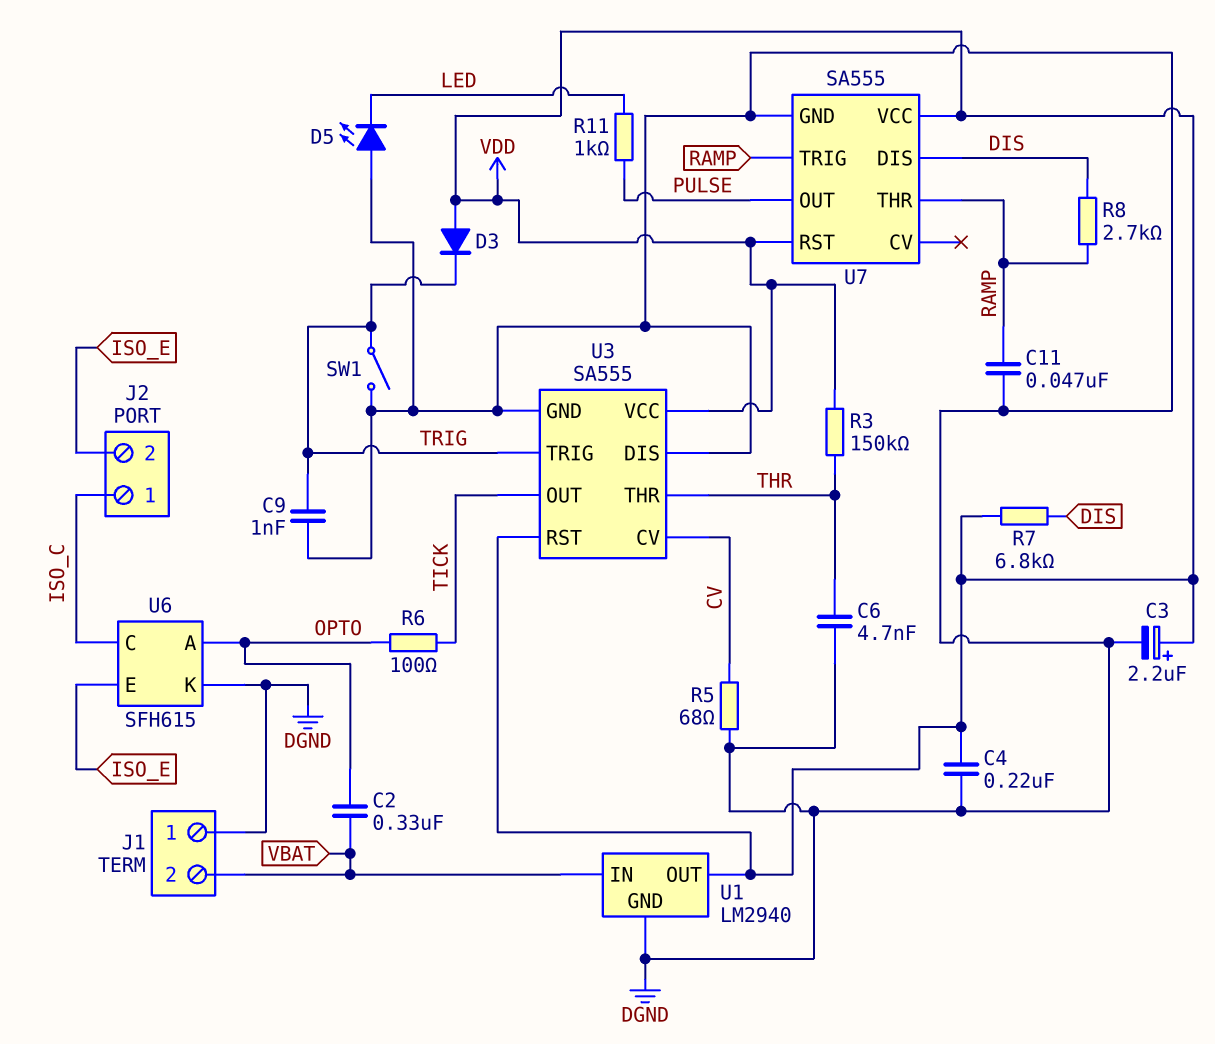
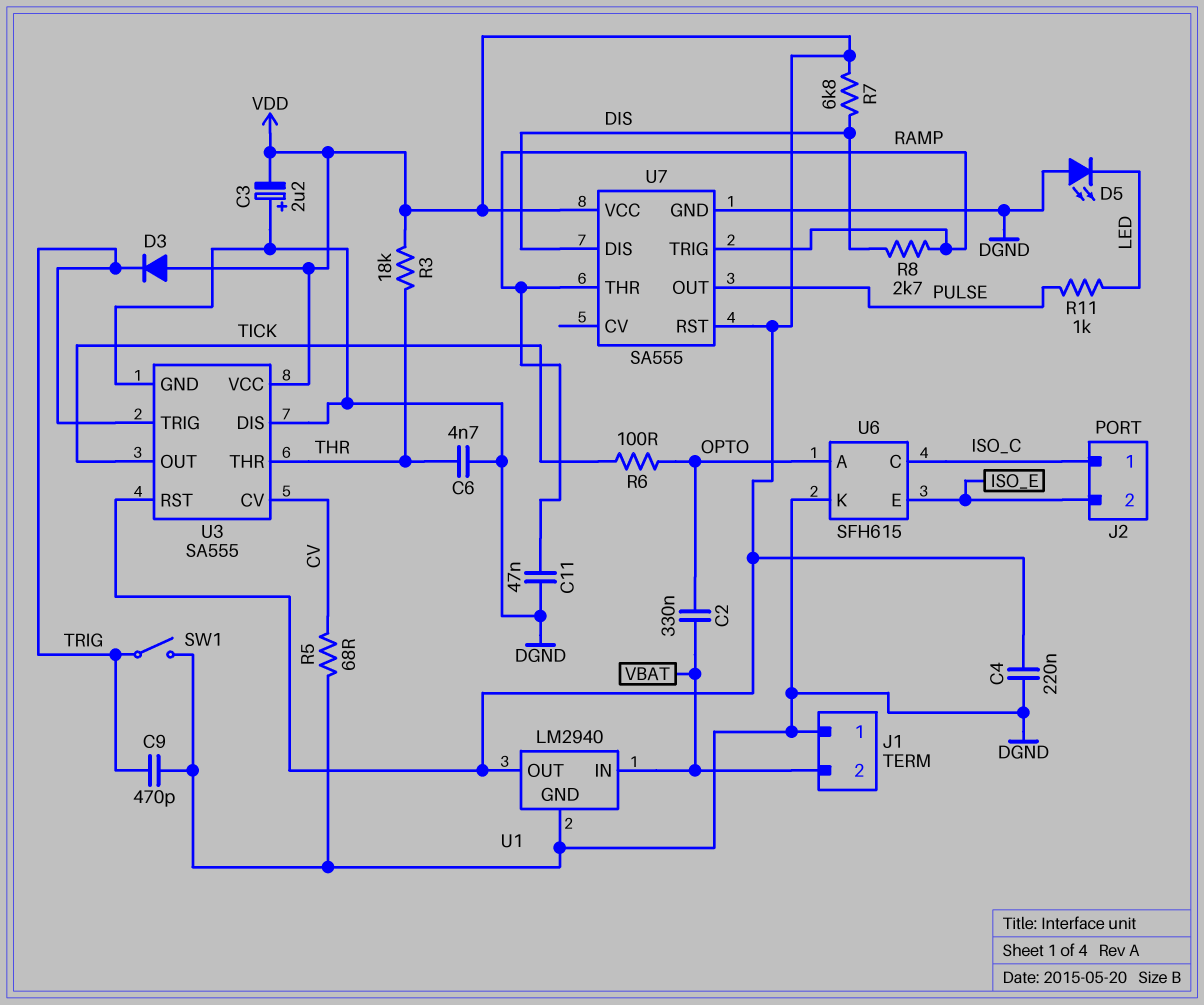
C3: 2.2uF (plus VDD, minus DGND) -> 2.2uF (plus DGND, minus VDD)
C9: 1nF (DGND, TRIG) -> 470pF (DGND, TRIG)
R3: 150k (THR, VDD) -> 18k (THR, VDD)

